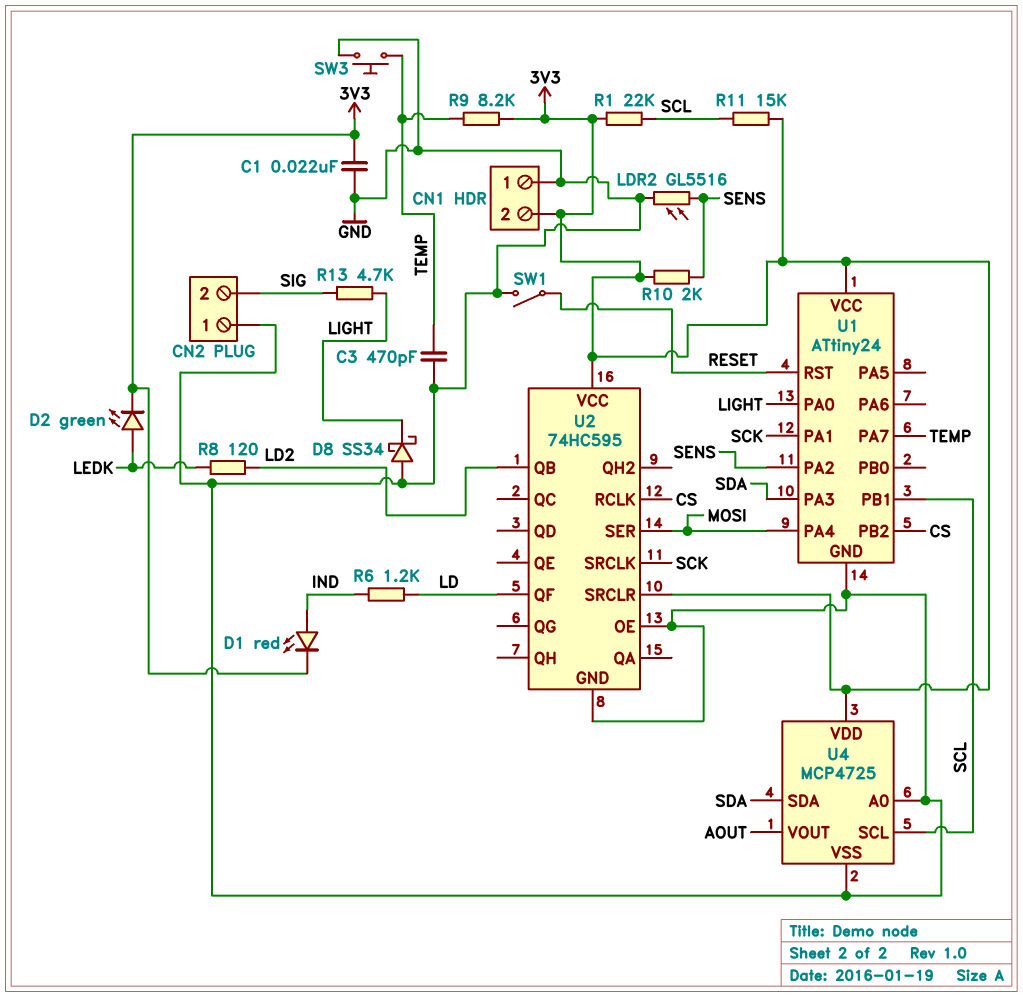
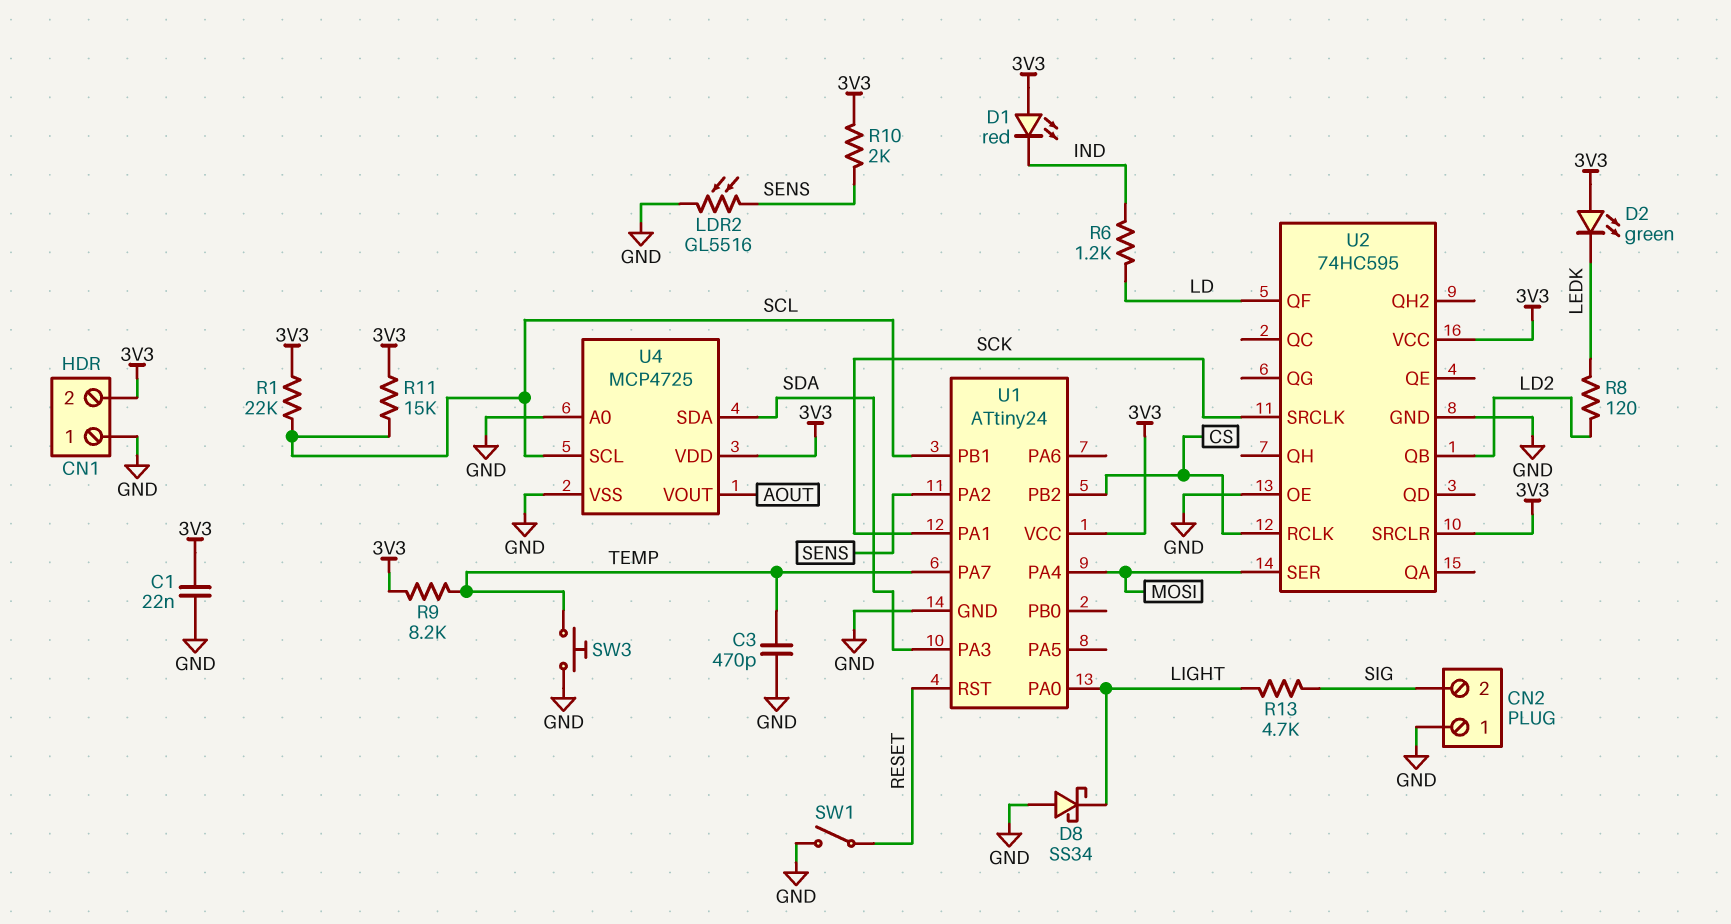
D1: LED red (A IND, K 3V3) -> LED red (A 3V3, K IND)
D2: LED green (A LEDK, K 3V3) -> LED green (A 3V3, K LEDK)

